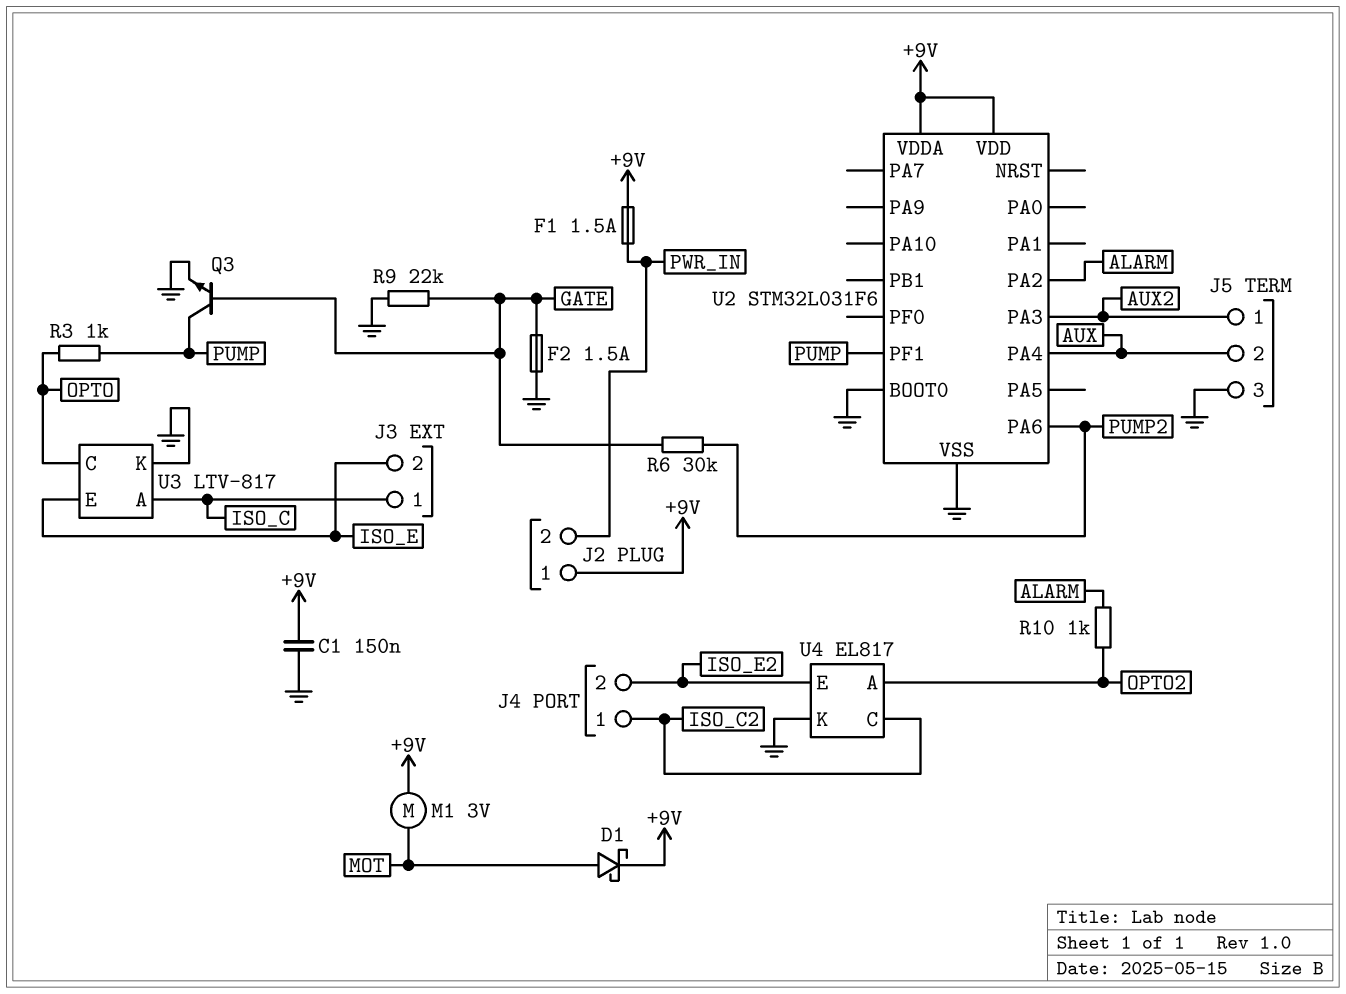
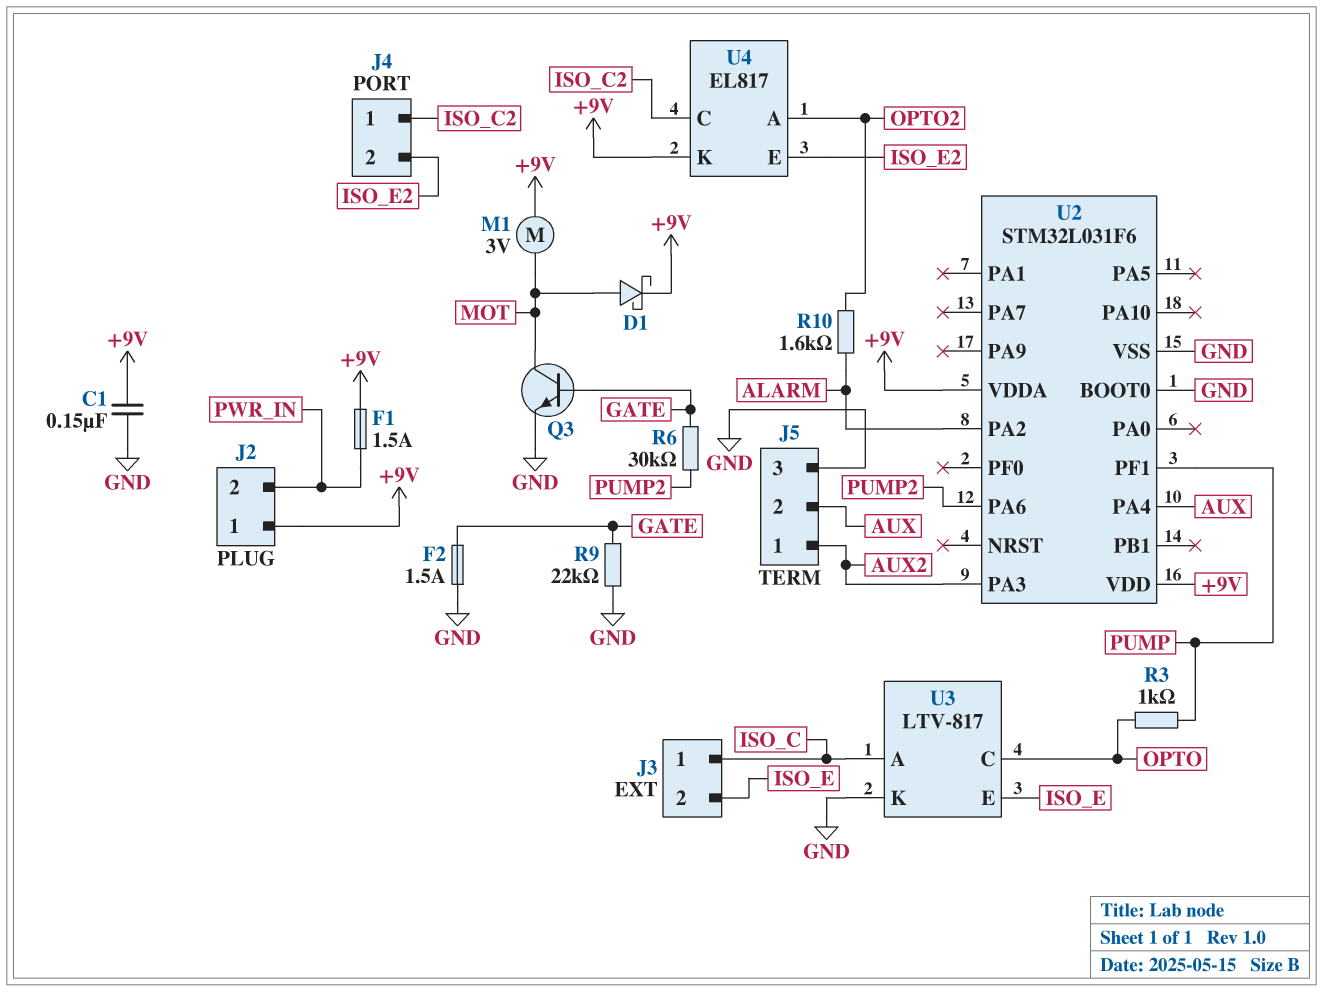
Q3: NPN (B GATE, C PUMP, E GND) -> NPN (B GATE, C MOT, E GND)
R10: 1k (ALARM, OPTO2) -> 1.6k (ALARM, OPTO2)
U4 pin K: GND -> +9V

